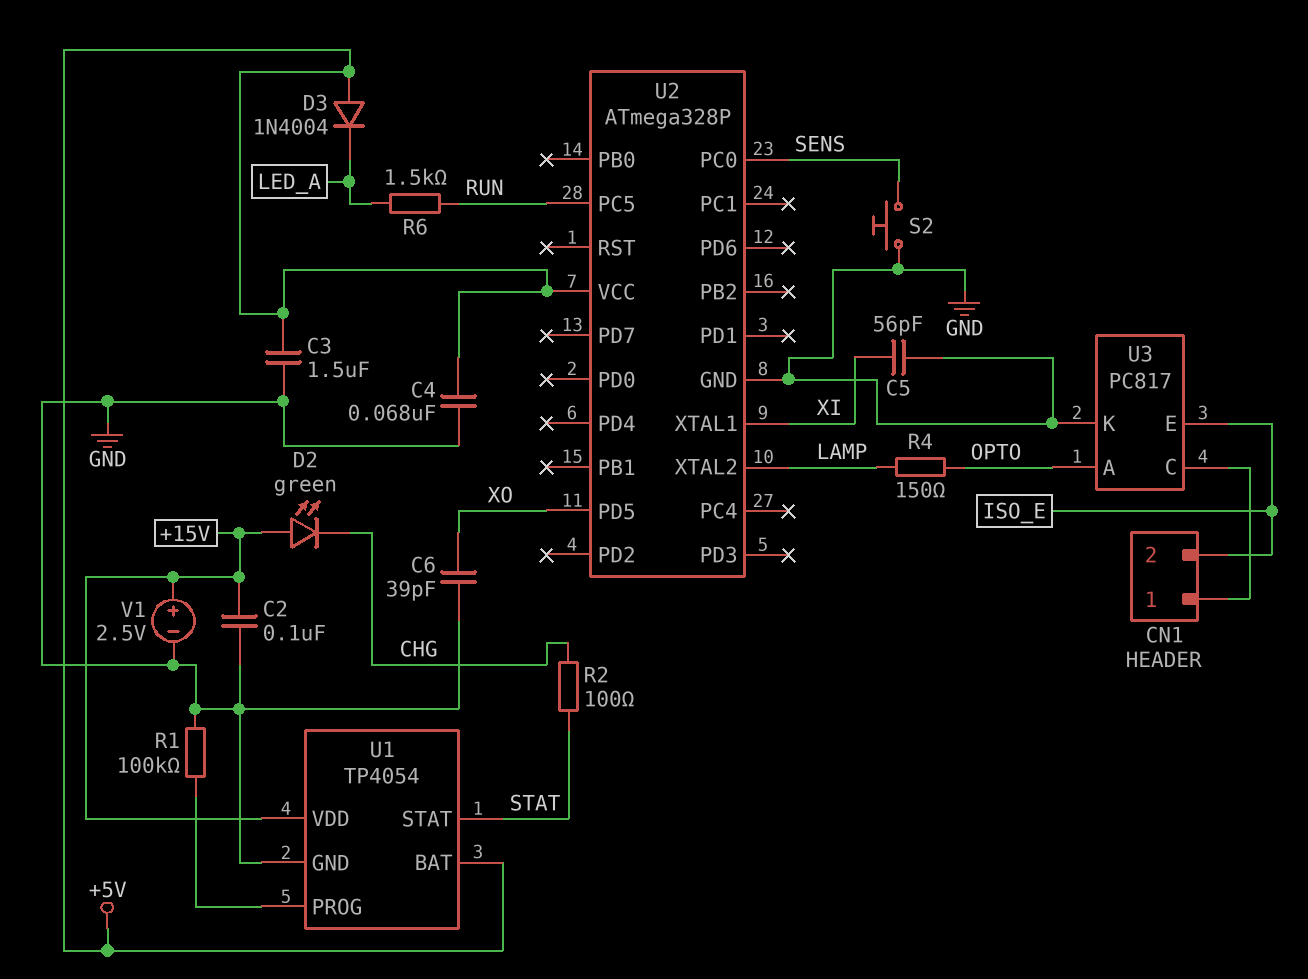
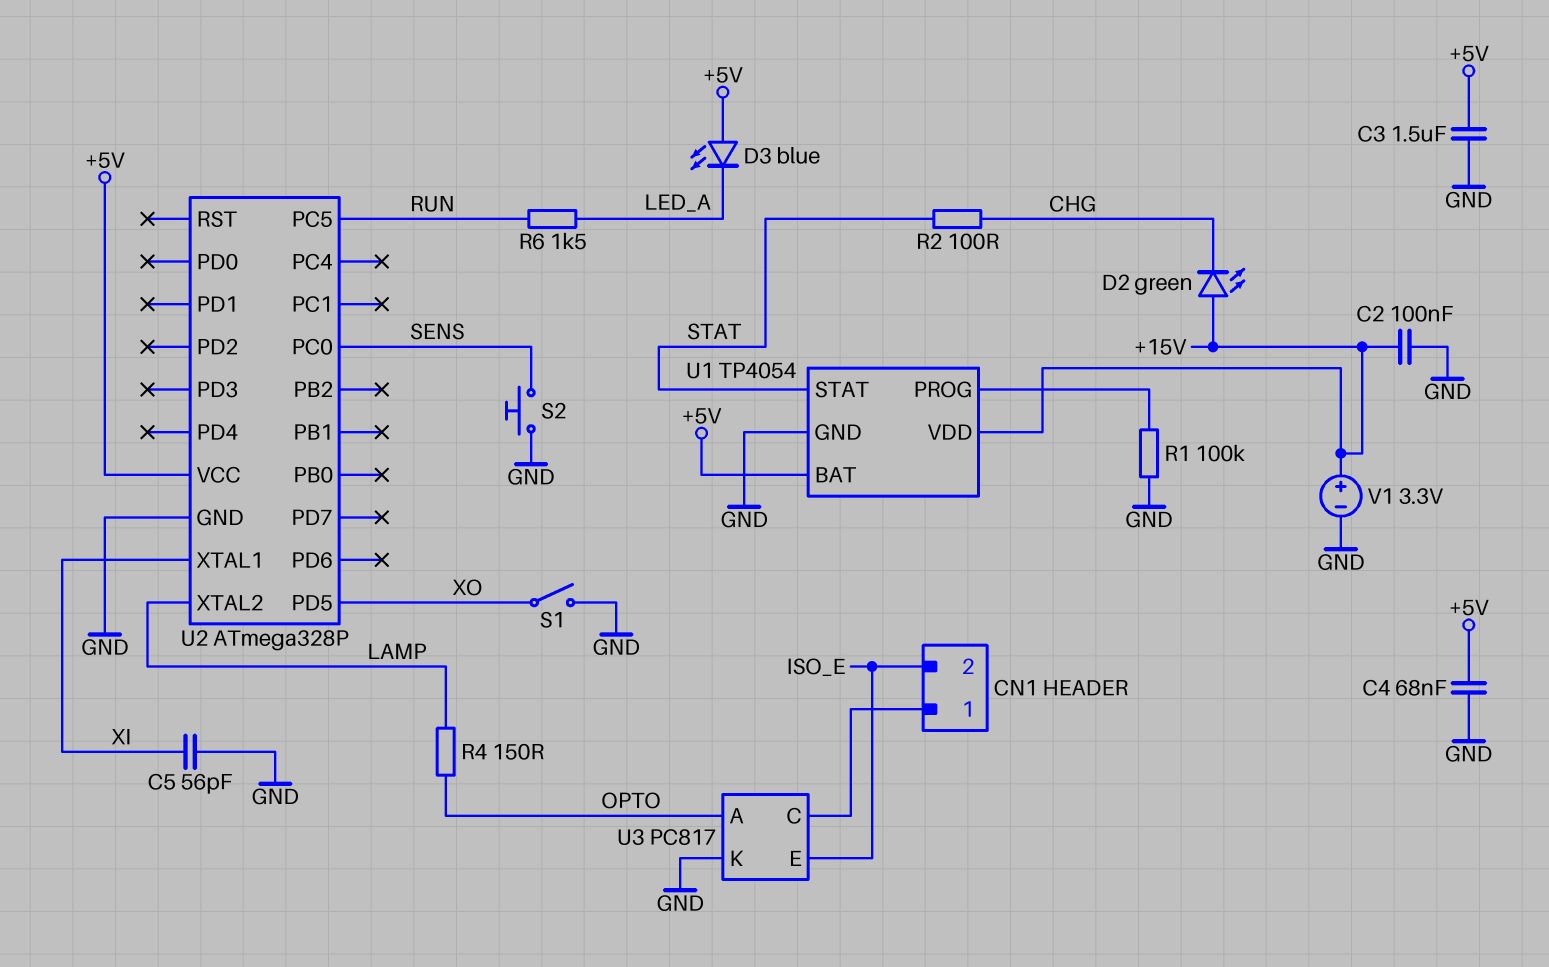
C6: 39pF (GND, XO) -> none
D3: diode 1N4004 (A +5V, K LED_A) -> LED blue (A +5V, K LED_A)
S1: none -> switch (GND, XO)
V1: 2.5V (plus +15V, minus GND) -> 3.3V (plus +15V, minus GND)

